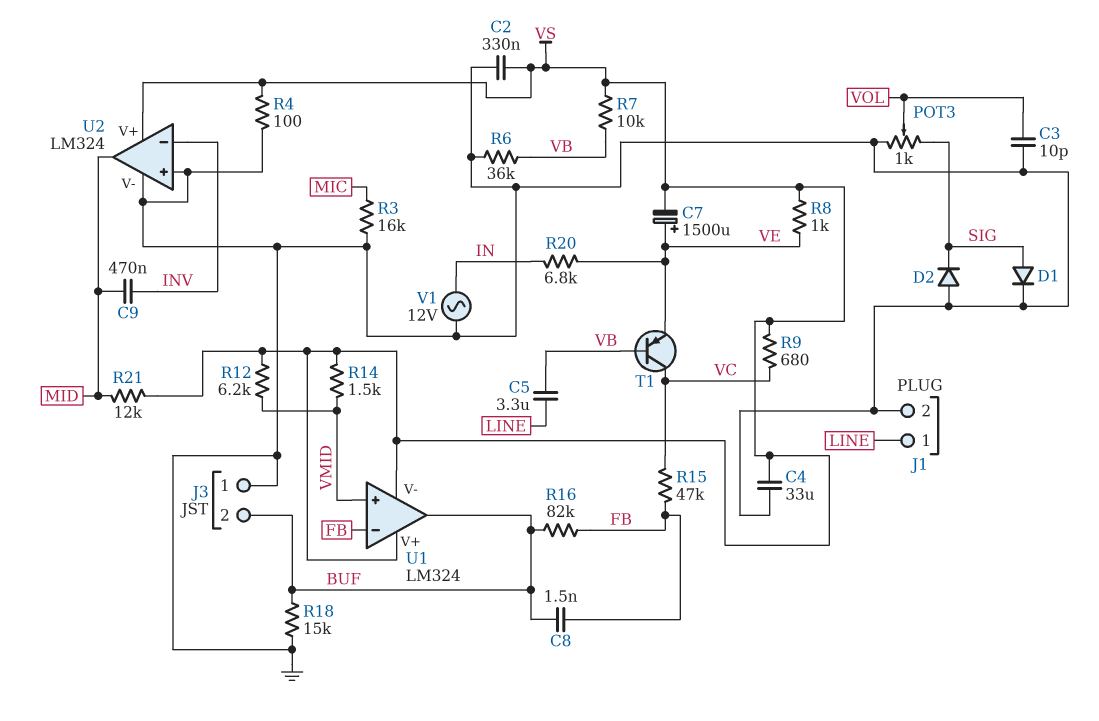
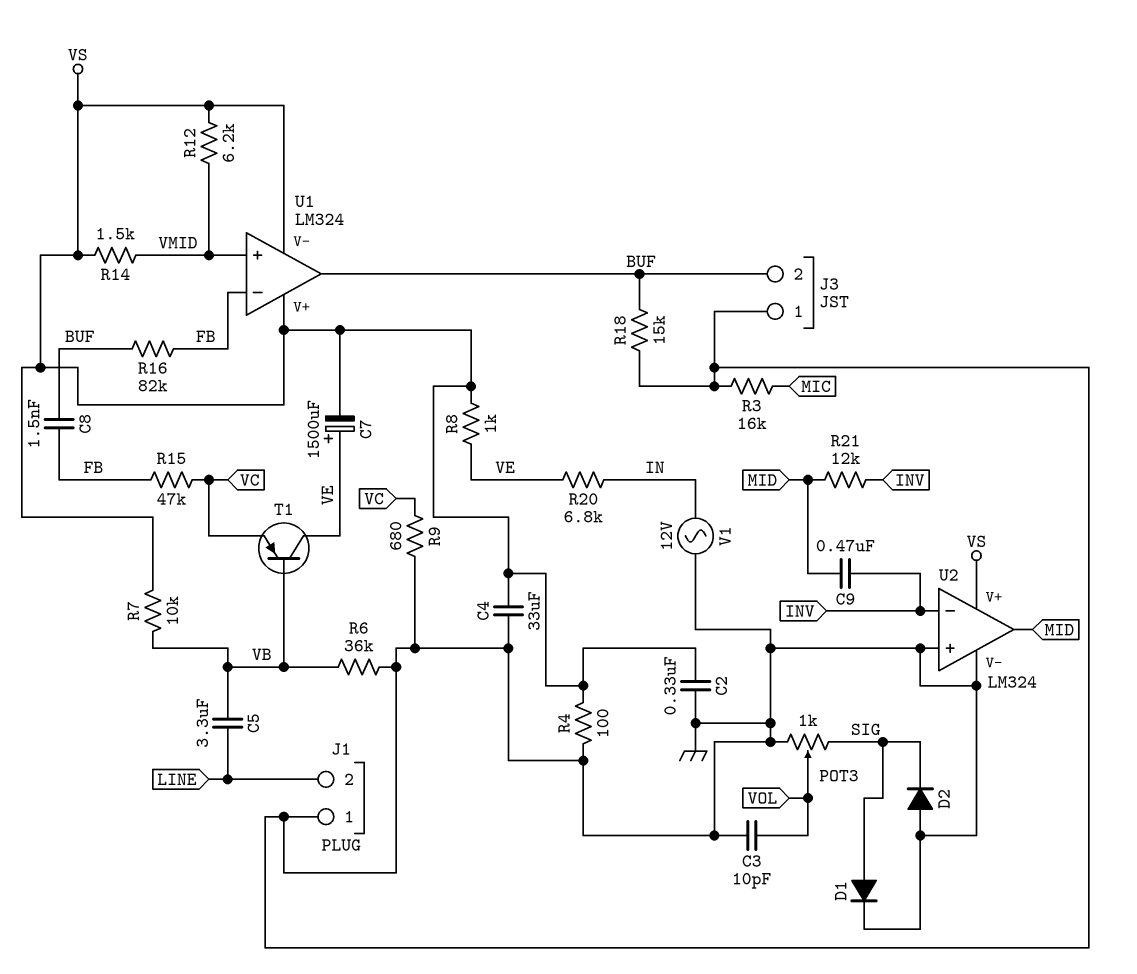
J1 pin 1: LINE -> GND
J1 pin 2: GND -> LINE
R9: 680 (VC, VS) -> 680 (GND, VC)
R21: 12k (MID, VS) -> 12k (INV, MID)
T1: PNP (B VB, C VC, E VE) -> PNP (B VB, C VE, E VC)

